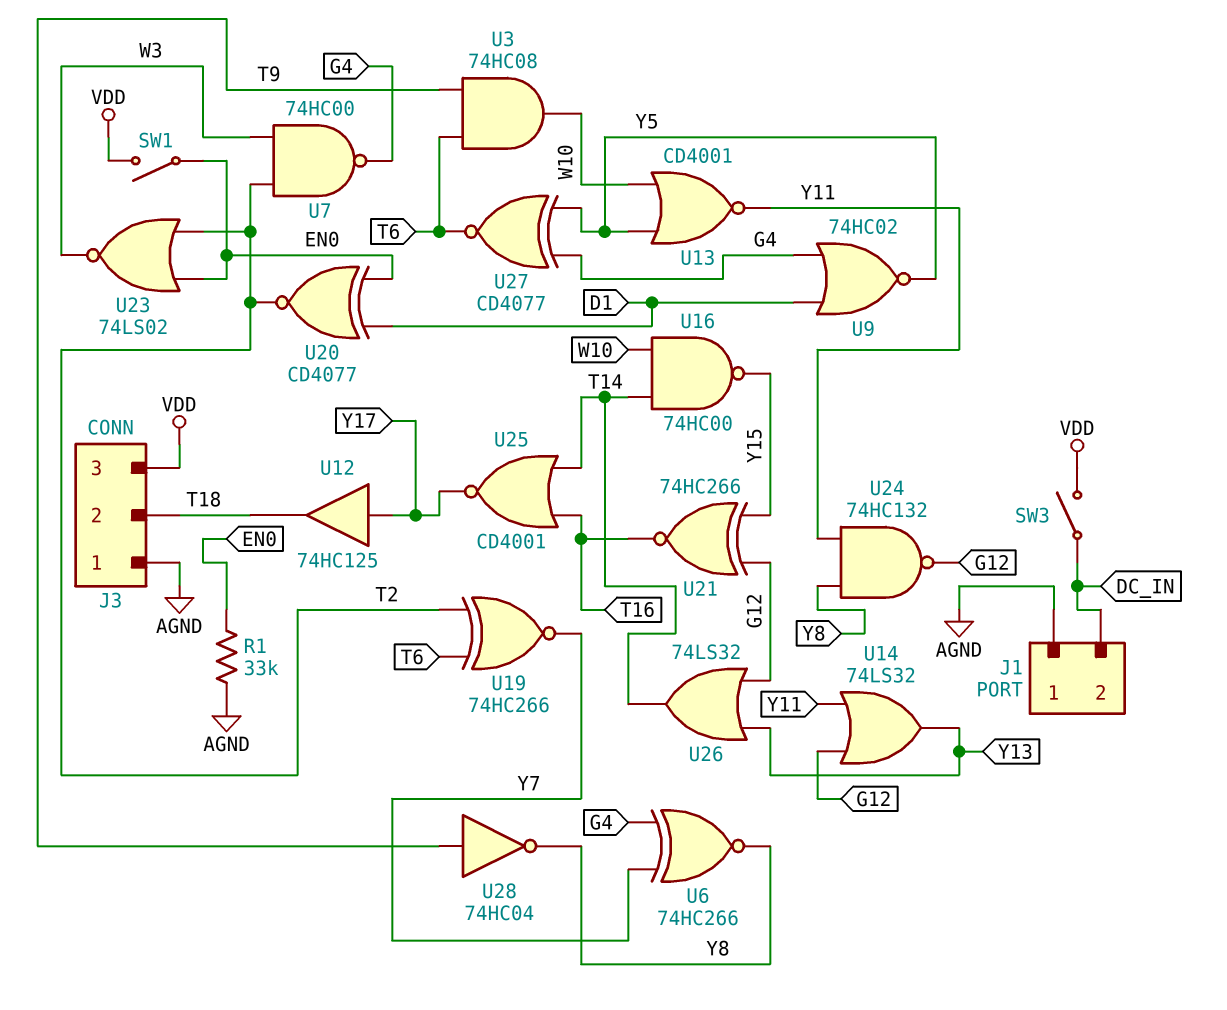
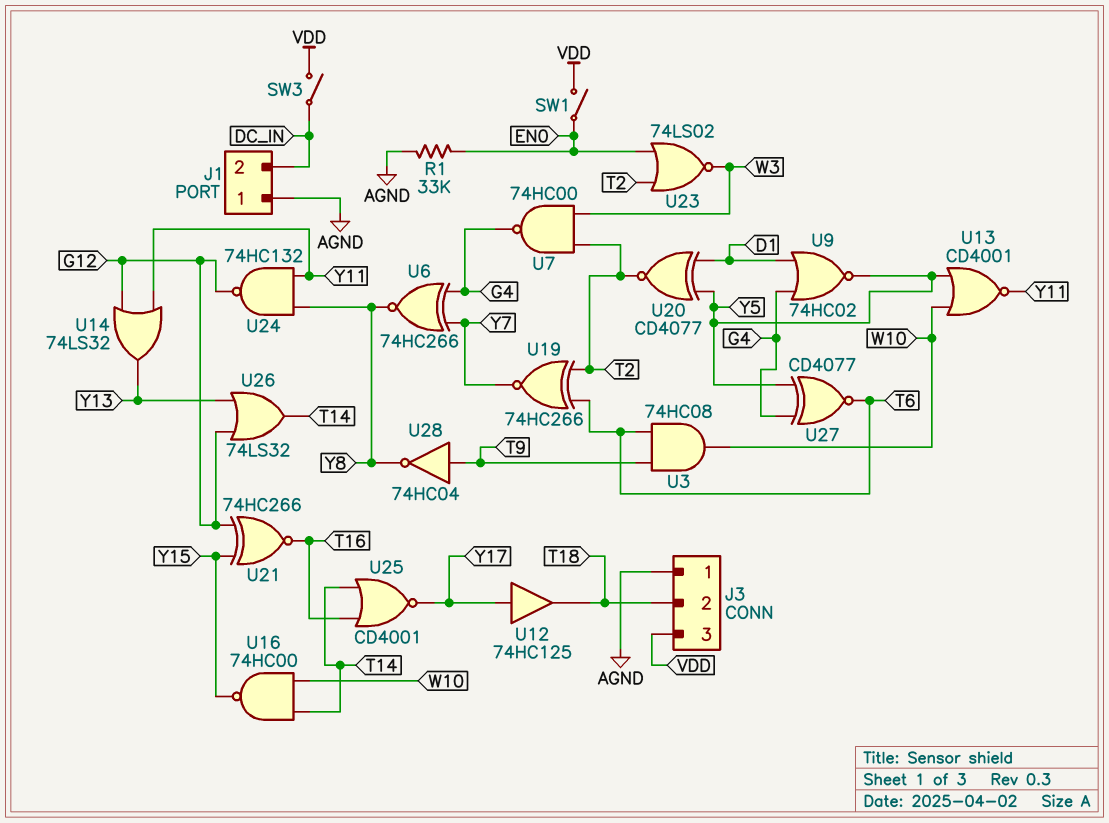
U20: XNOR CD4077 (in D1, in EN0, out T2) -> XNOR CD4077 (in D1, in Y5, out T2)

